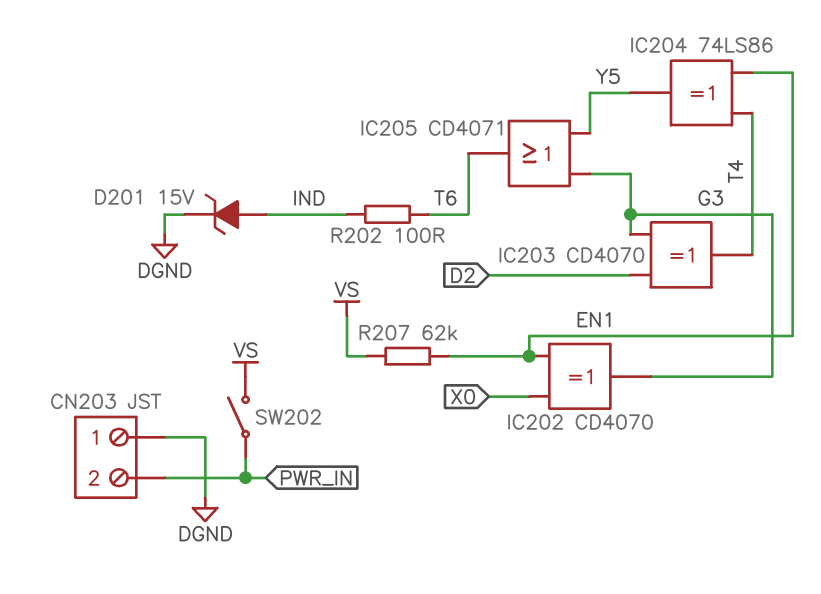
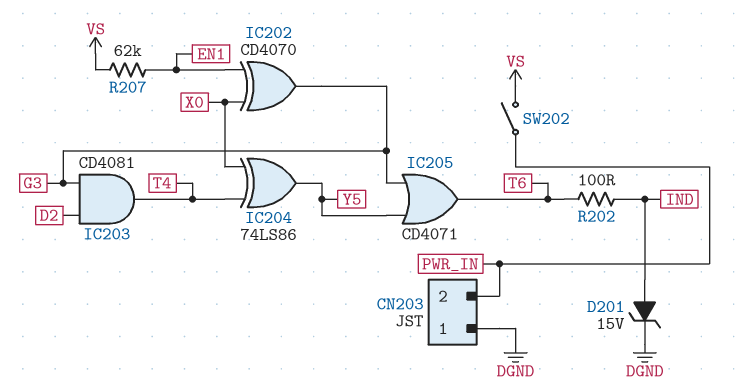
IC203: XOR CD4070 (in D2, in G3, out T4) -> AND CD4081 (in D2, in G3, out T4)
IC204: XOR 74LS86 (in EN1, in T4, out Y5) -> XOR 74LS86 (in T4, in X0, out Y5)

